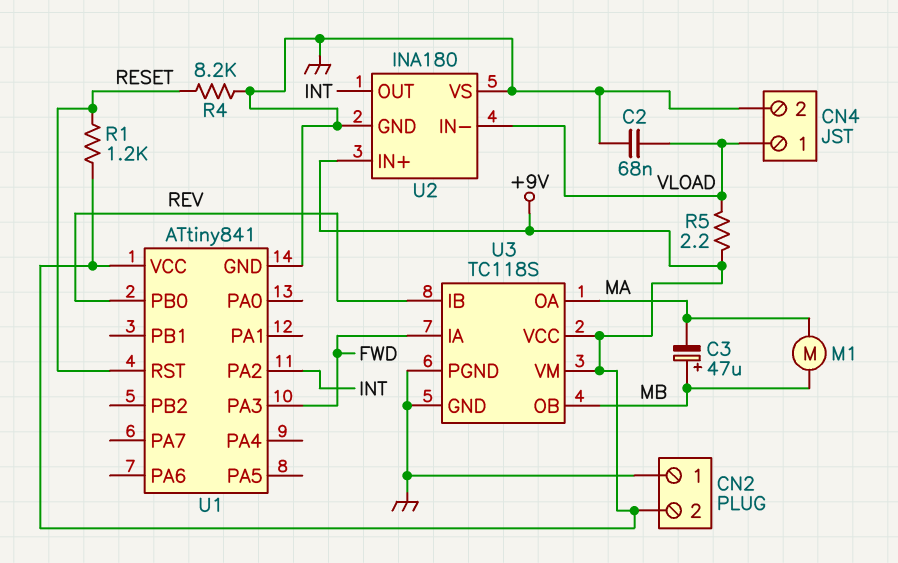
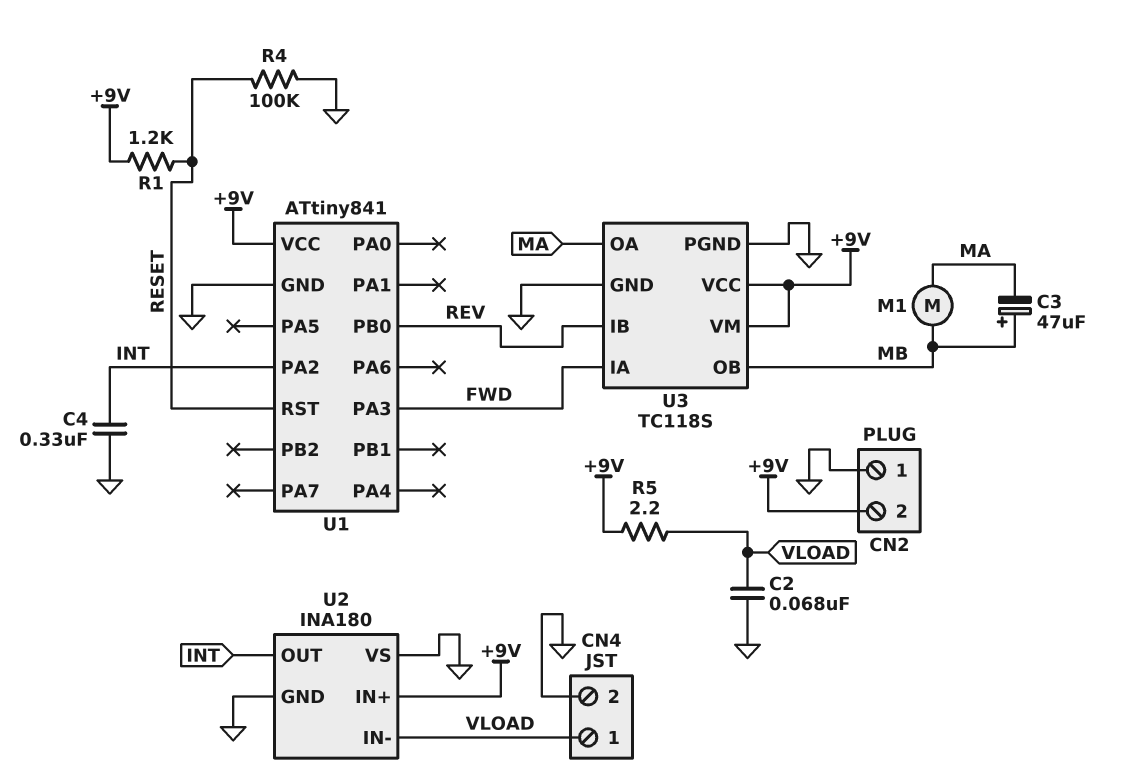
C4: none -> 330nF (GND, INT)
R4: 8.2k (GND, RESET) -> 100k (GND, RESET)

